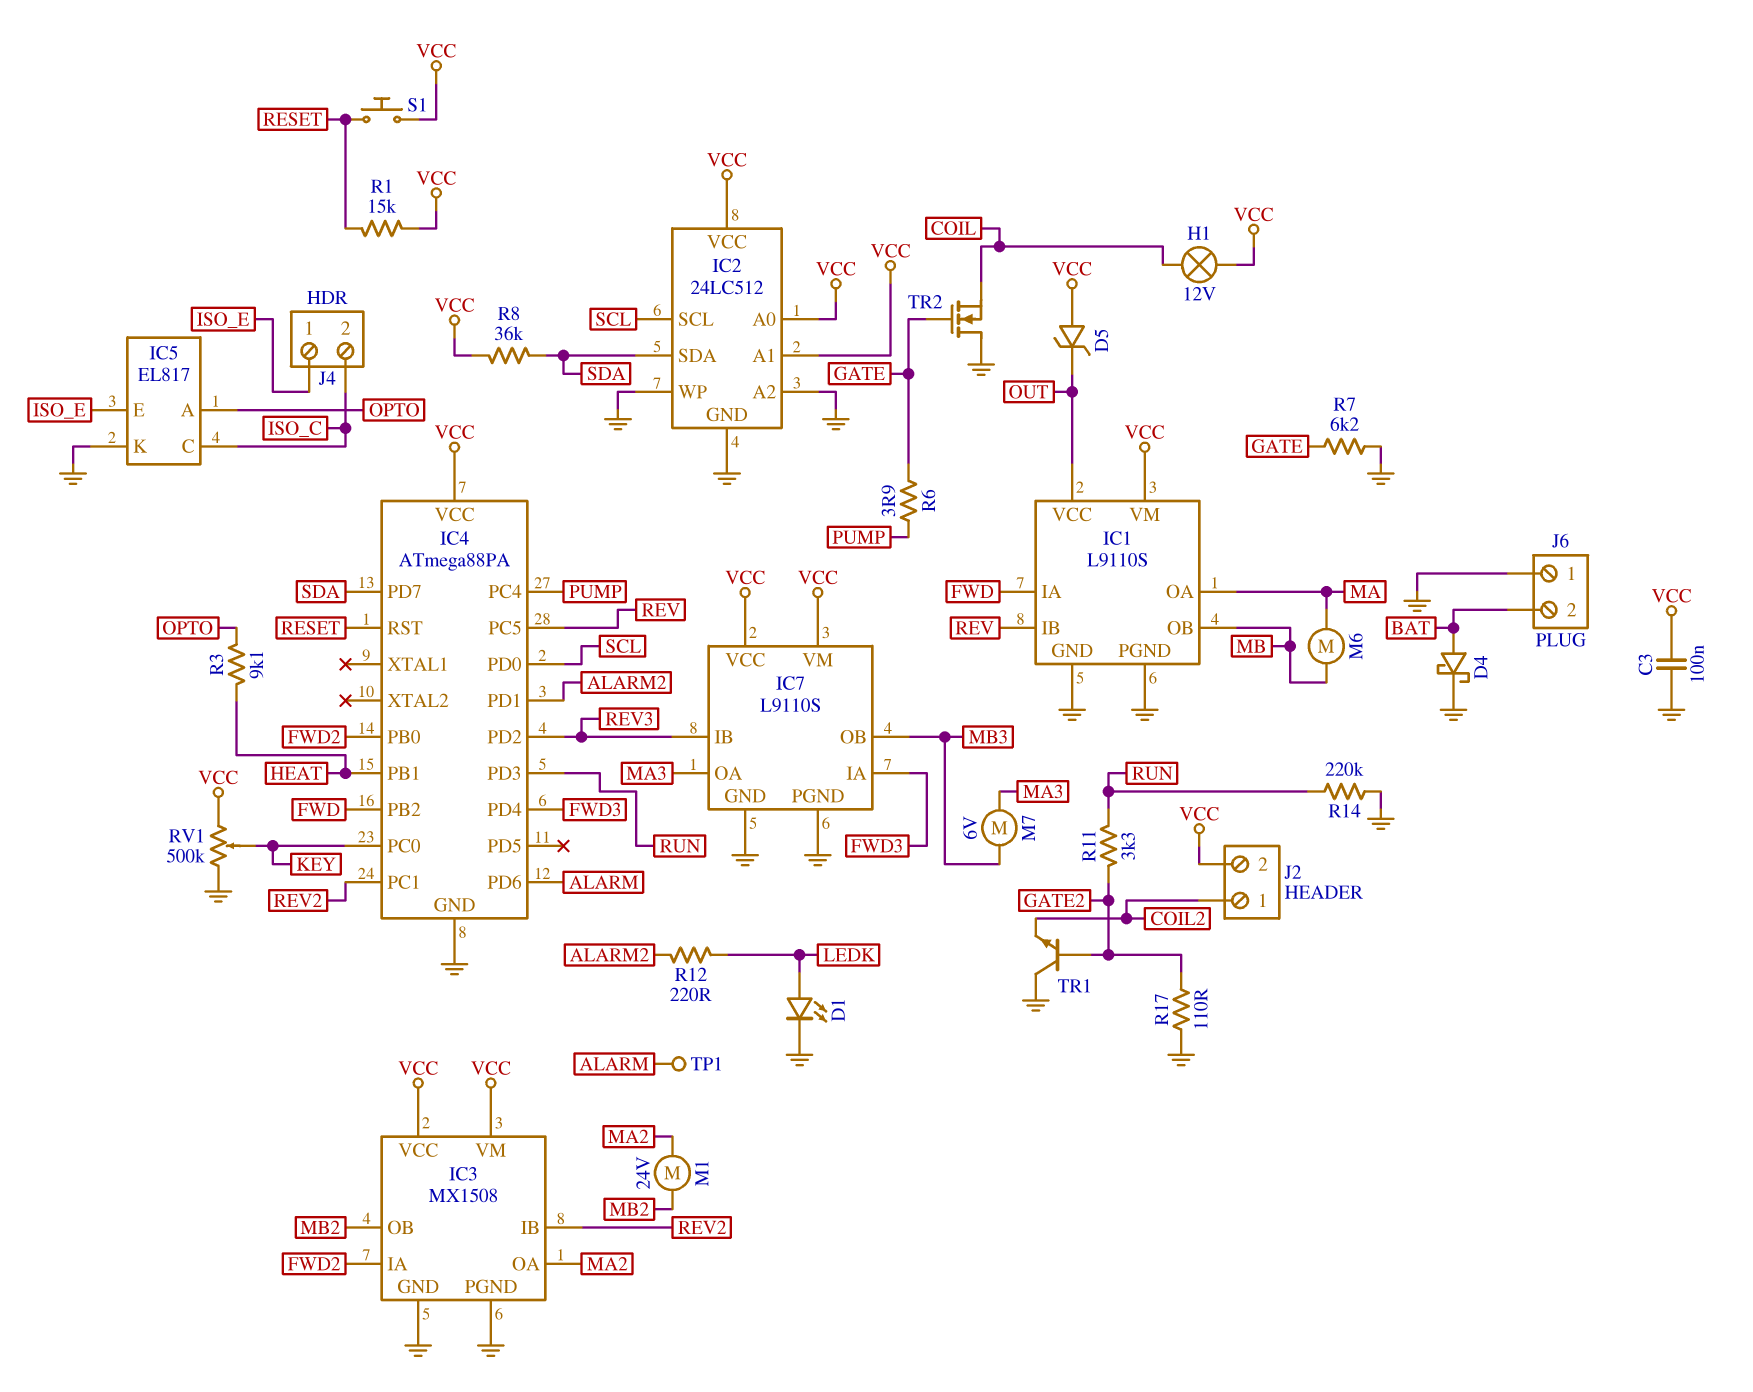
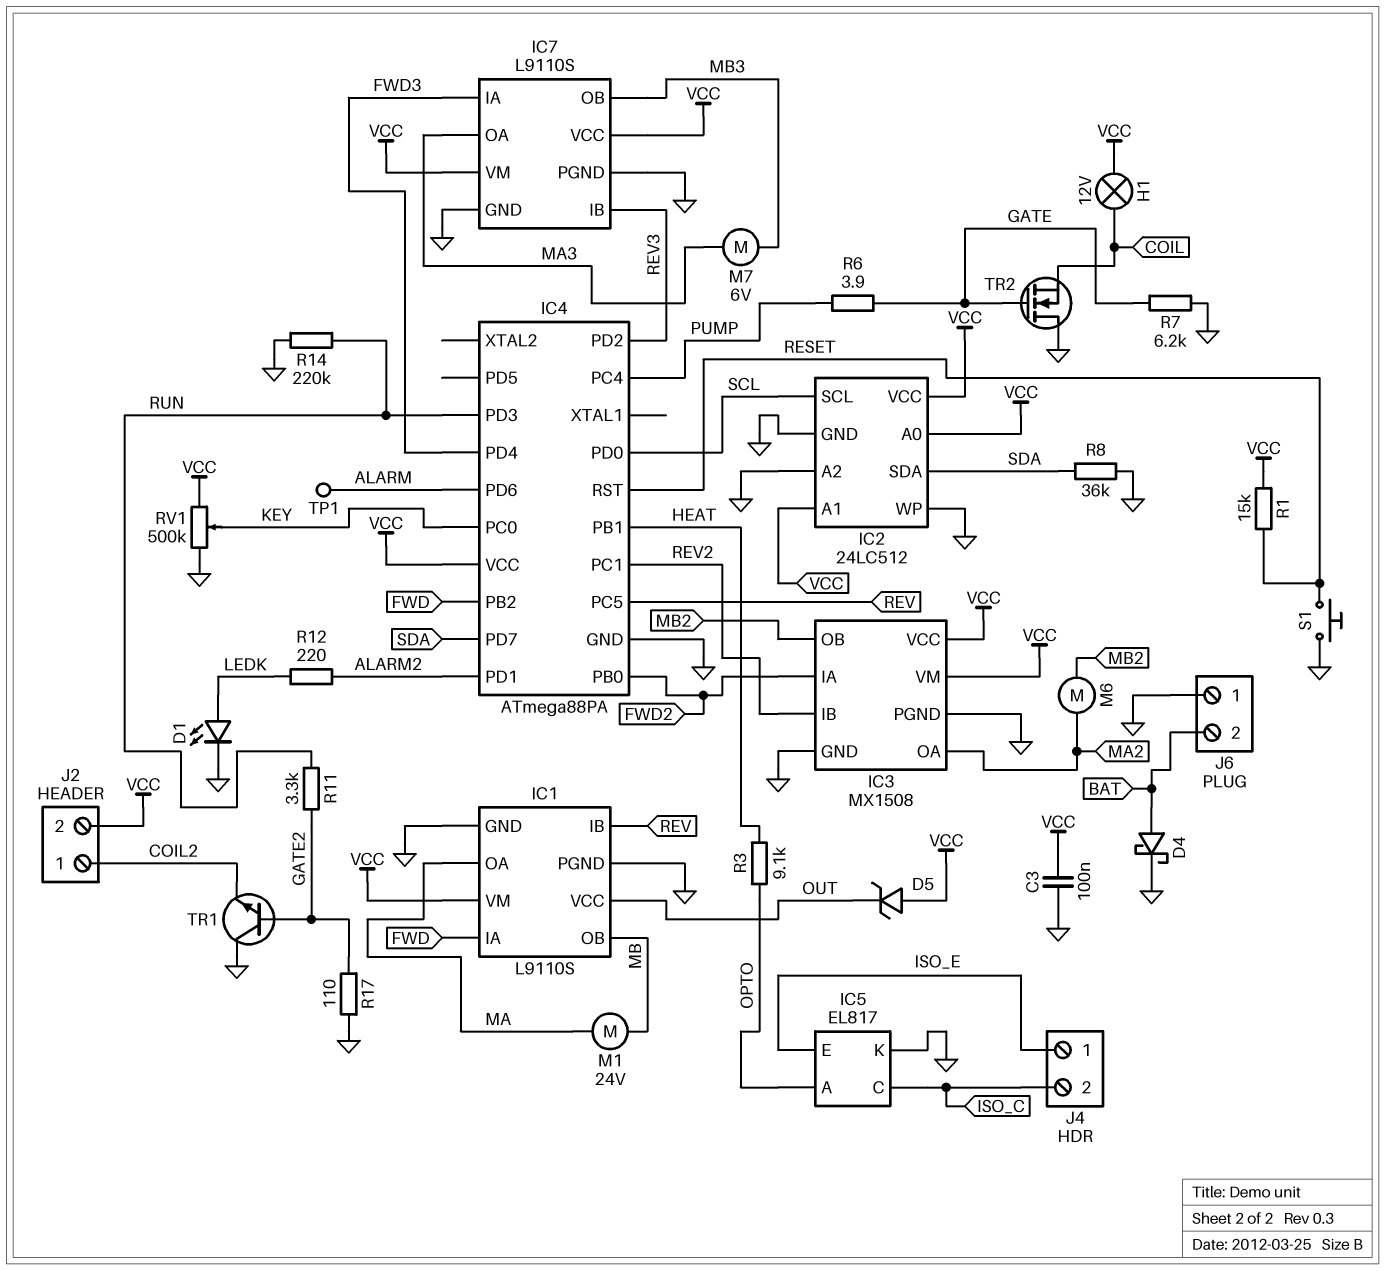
M1: motor 24V (MA2, MB2) -> motor 24V (MA, MB)
M6: motor (MA, MB) -> motor (MA2, MB2)
R8: 36k (SDA, VCC) -> 36k (GND, SDA)
S1: button (RESET, VCC) -> button (GND, RESET)

